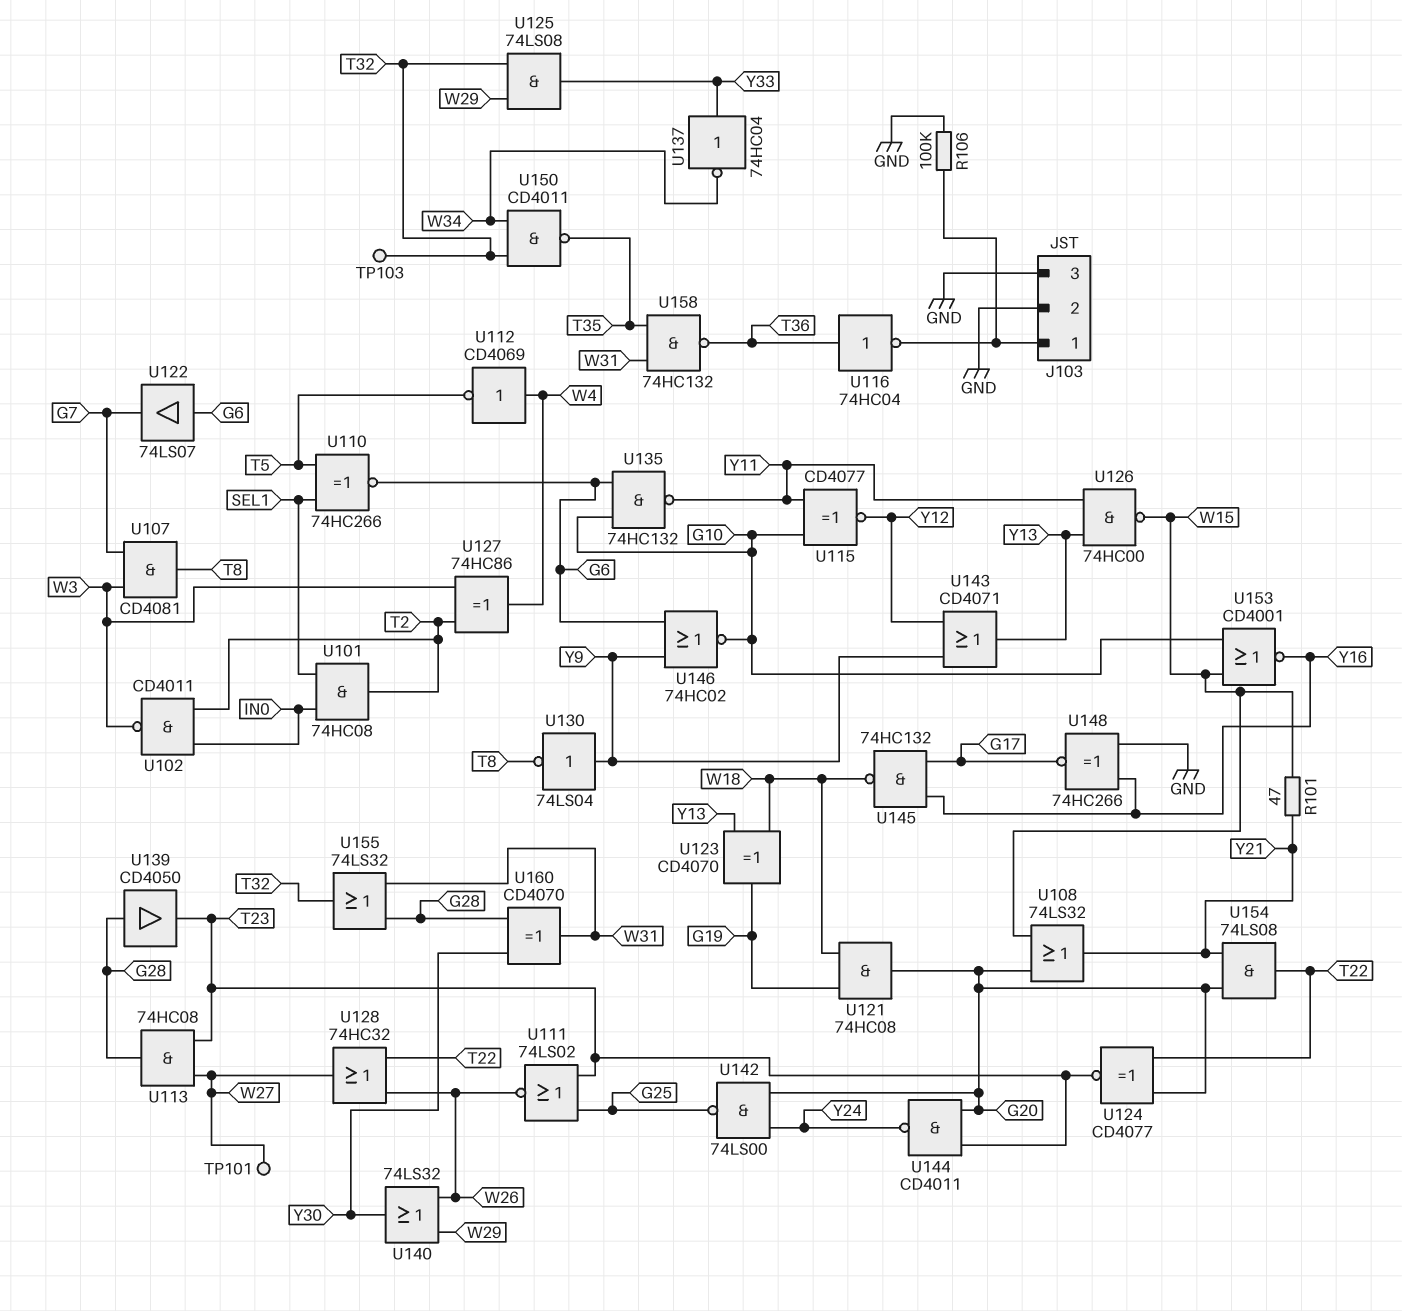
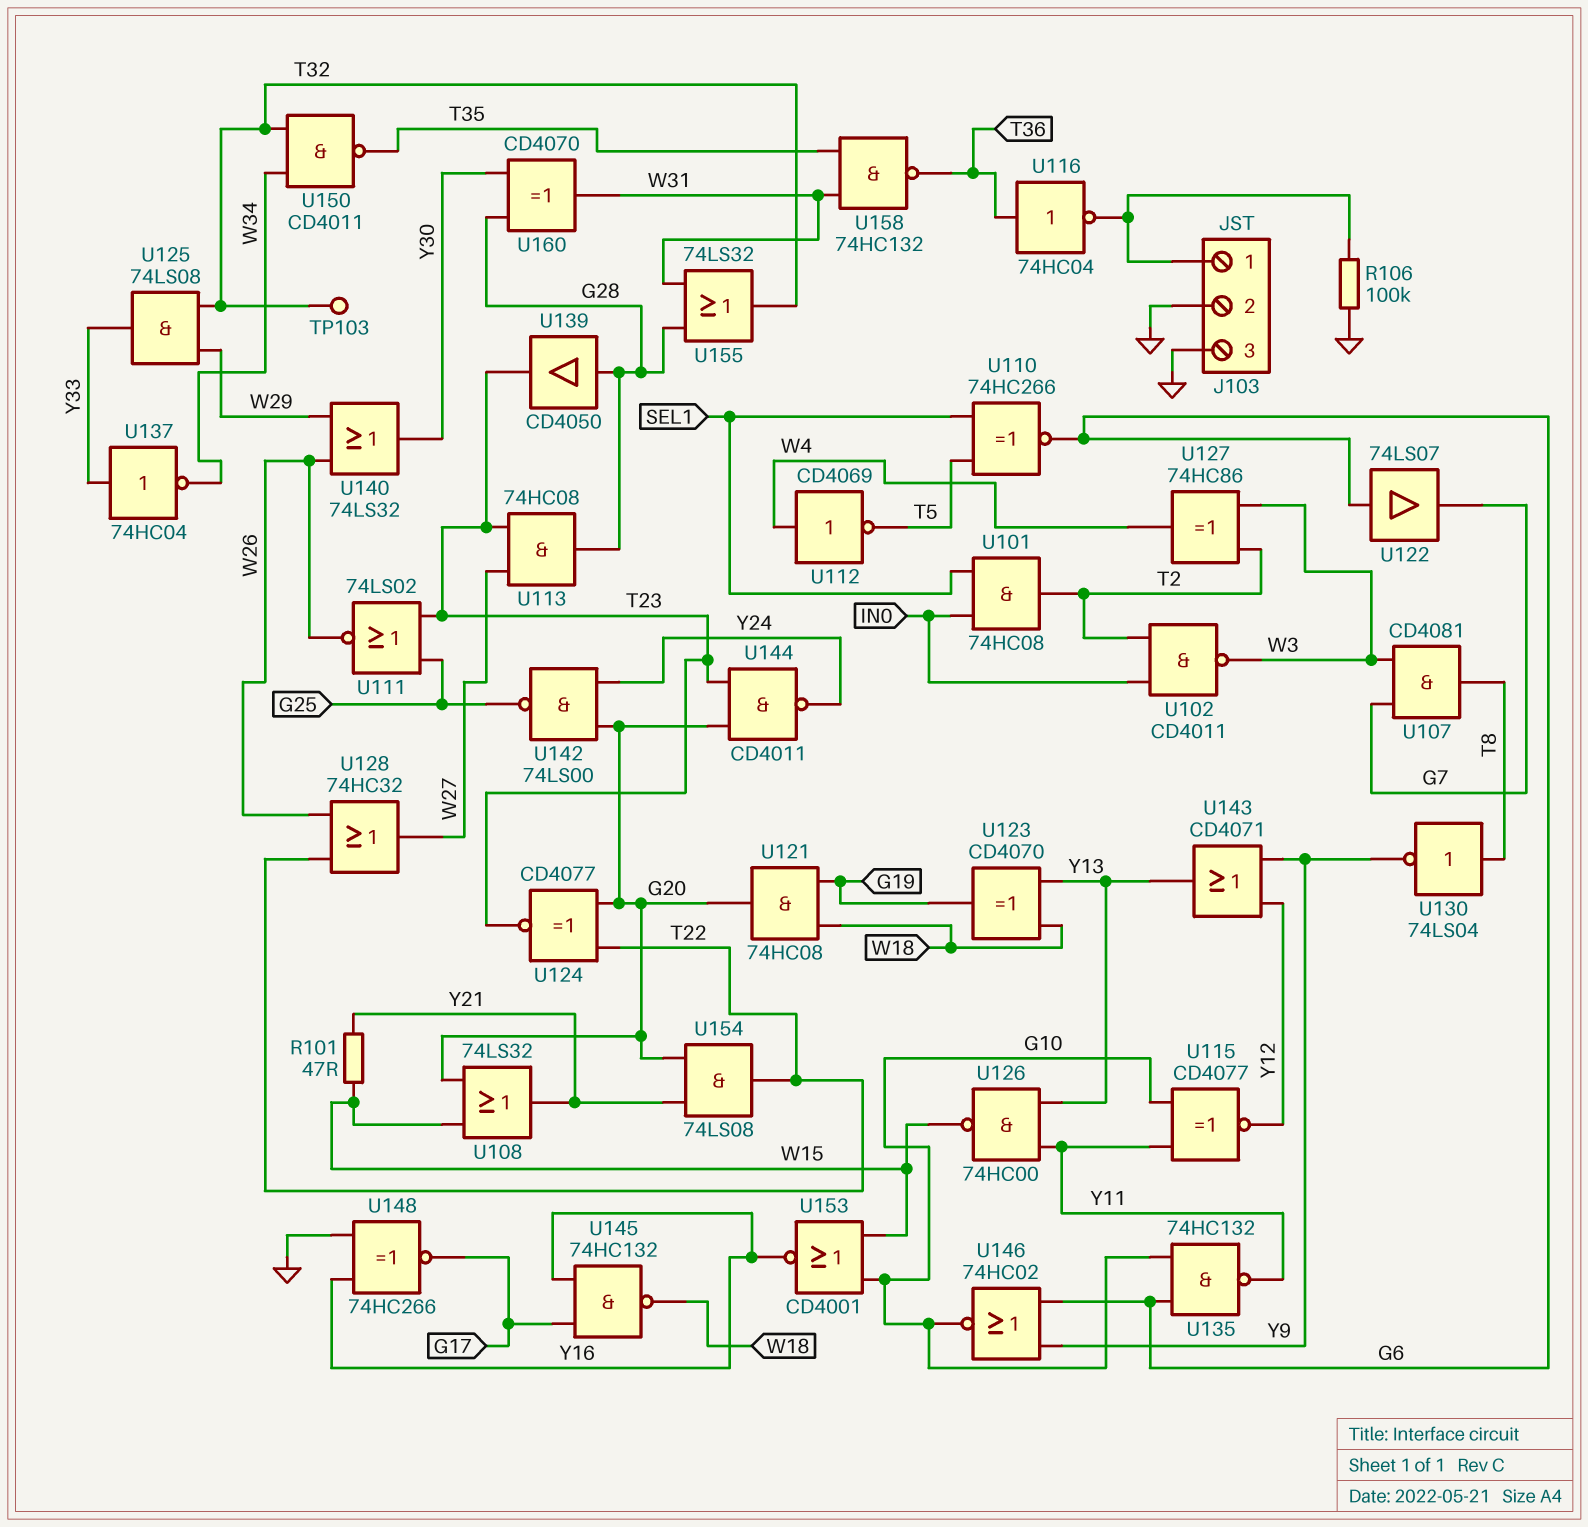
TP101: test point (W27) -> none
U130: NOT 74LS04 (in Y9, out T8) -> NOT 74LS04 (in T8, out Y9)

